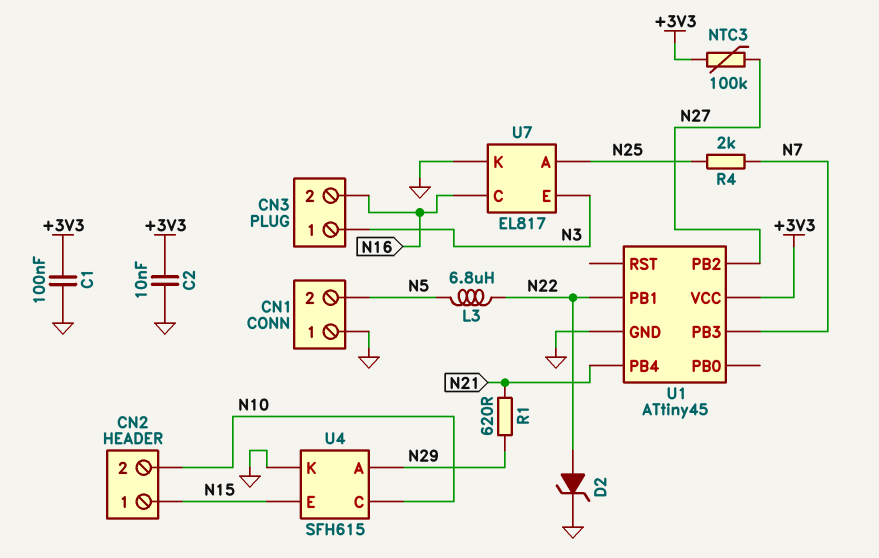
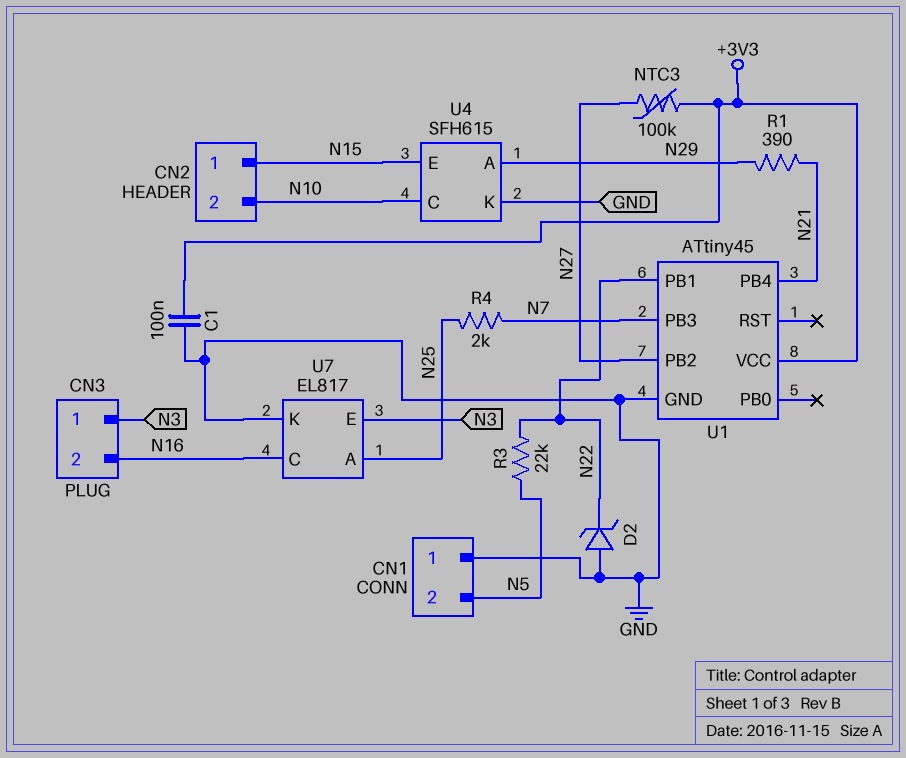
C2: 10nF (+3V3, GND) -> none
D2: zener (A N22, K GND) -> zener (A GND, K N22)
L3: 6.8uH (N5, N22) -> none
R1: 620 (N21, N29) -> 390 (N21, N29)
R3: none -> 22k (N5, N22)

